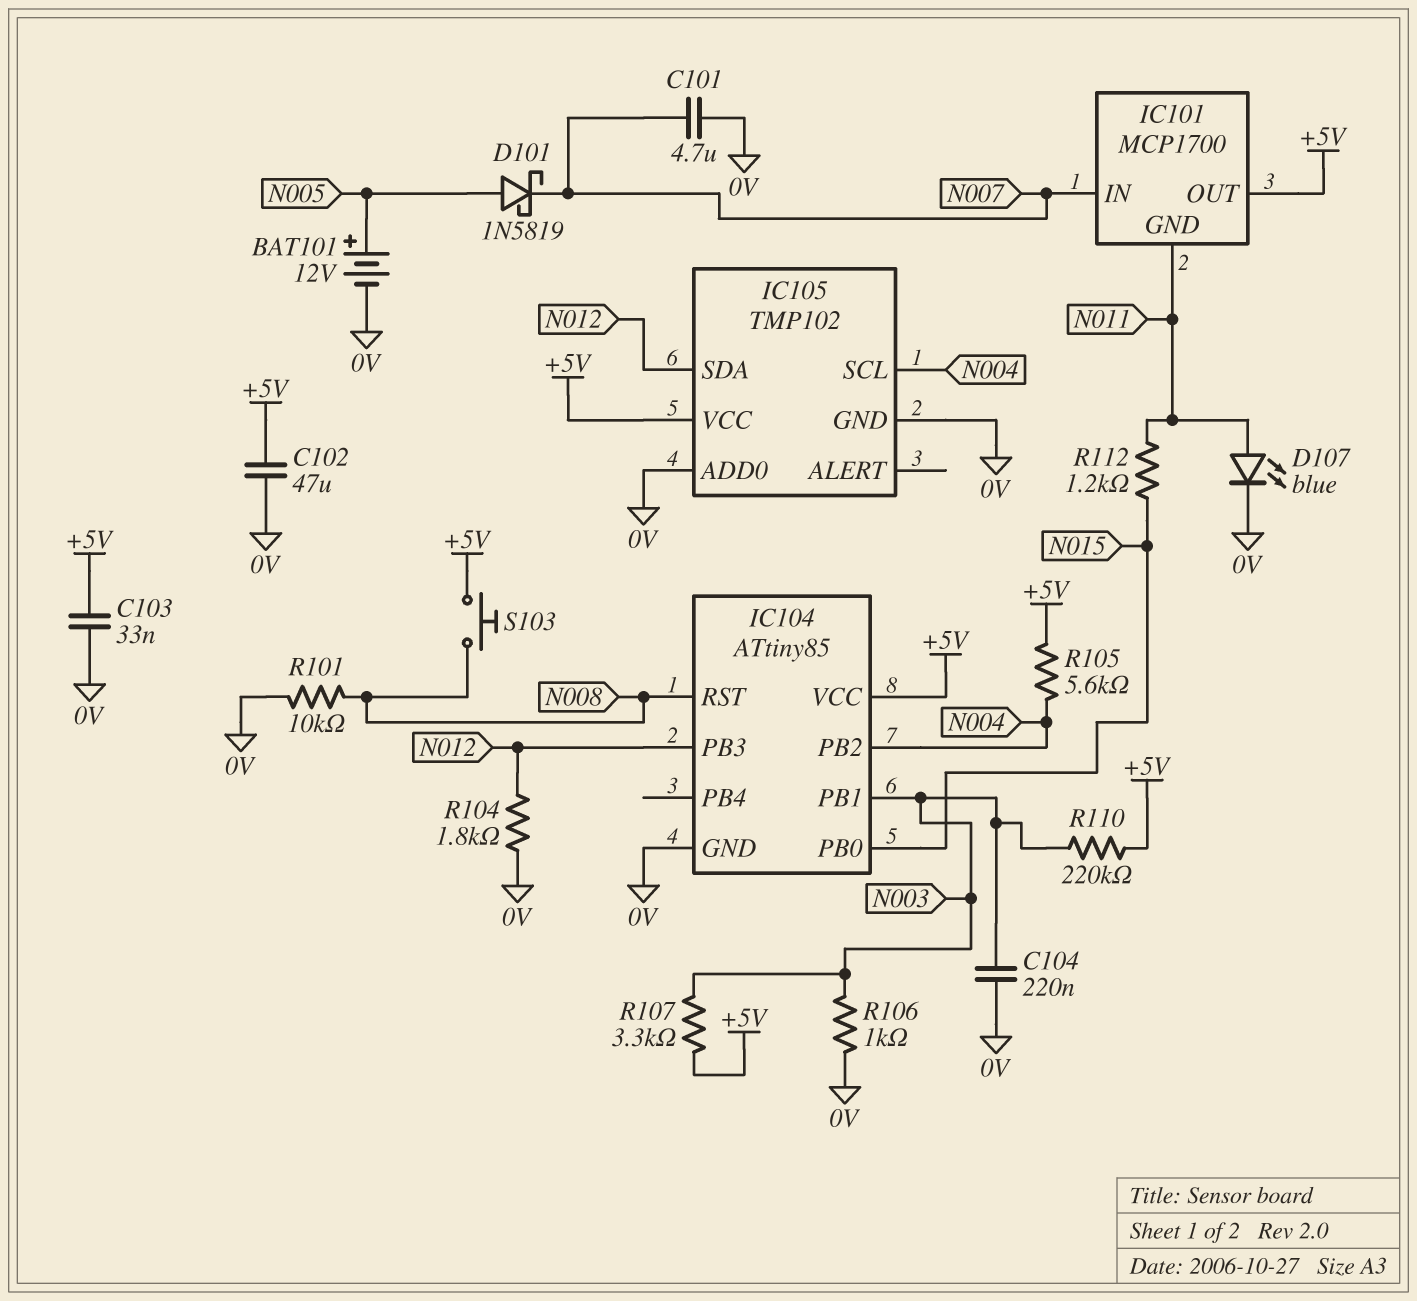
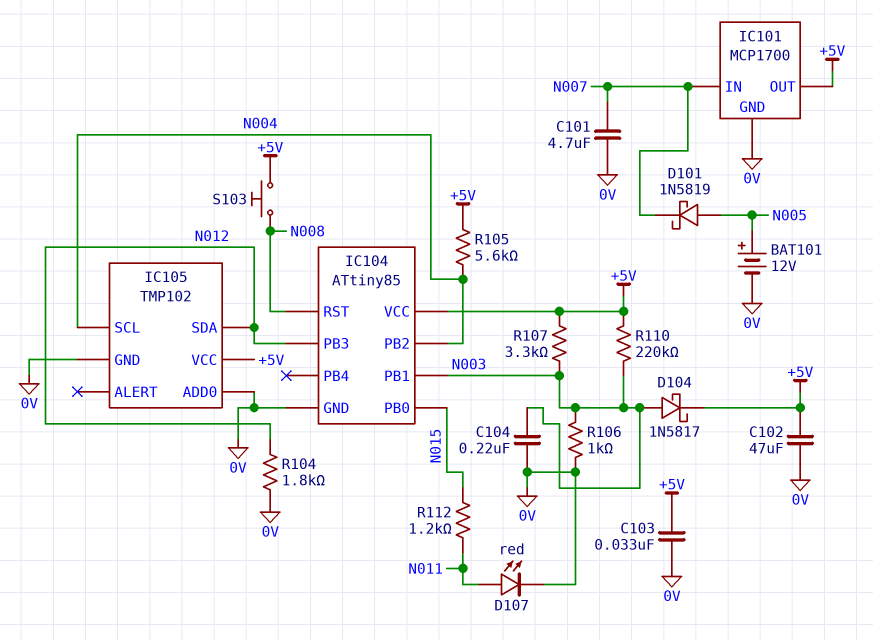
D104: none -> schottky 1N5817 (A N003, K +5V)
D107: LED blue (A N011, K 0V) -> LED red (A N011, K 0V)
IC101 pin GND: N011 -> 0V
R101: 10k (0V, N008) -> none

